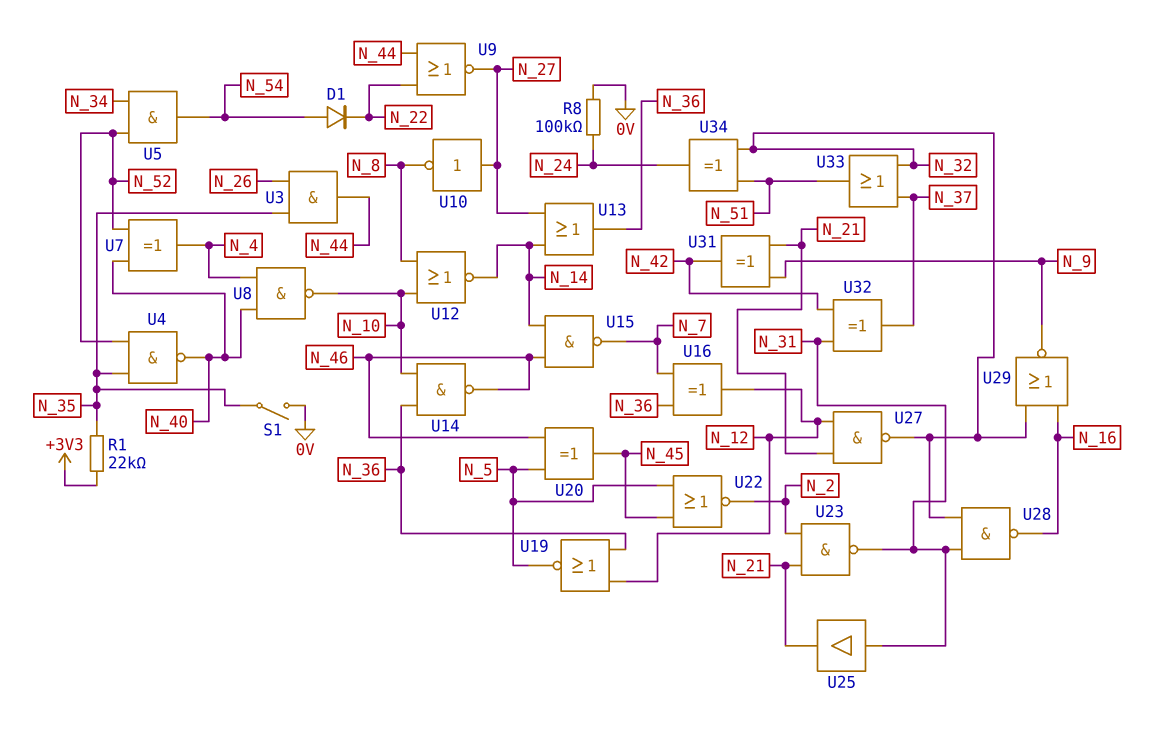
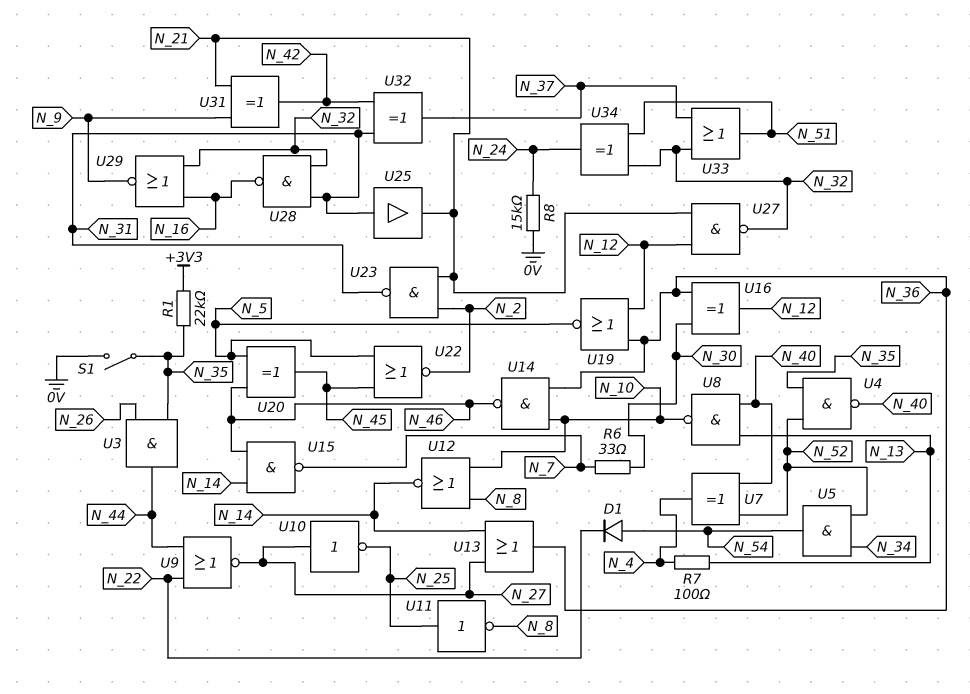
R6: none -> 33 (N_7, N_30)
R7: none -> 100 (N_4, N_13)
R8: 100k (0V, N_24) -> 15k (0V, N_24)
U8: NAND (in N_4, in N_40, out N_10) -> NAND (in N_13, in N_40, out N_10)
U10: NOT (in N_27, out N_8) -> NOT (in N_27, out N_25)
U11: none -> NOT (in N_25, out N_8)
U16: XOR (in N_7, in N_36, out N_12) -> XOR (in N_30, in N_36, out N_12)

